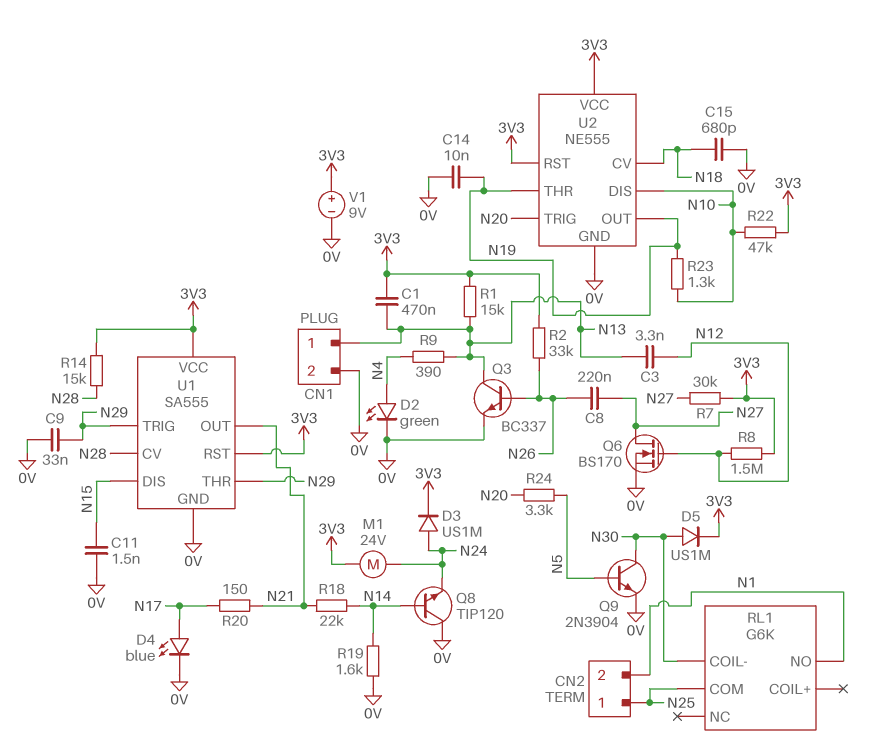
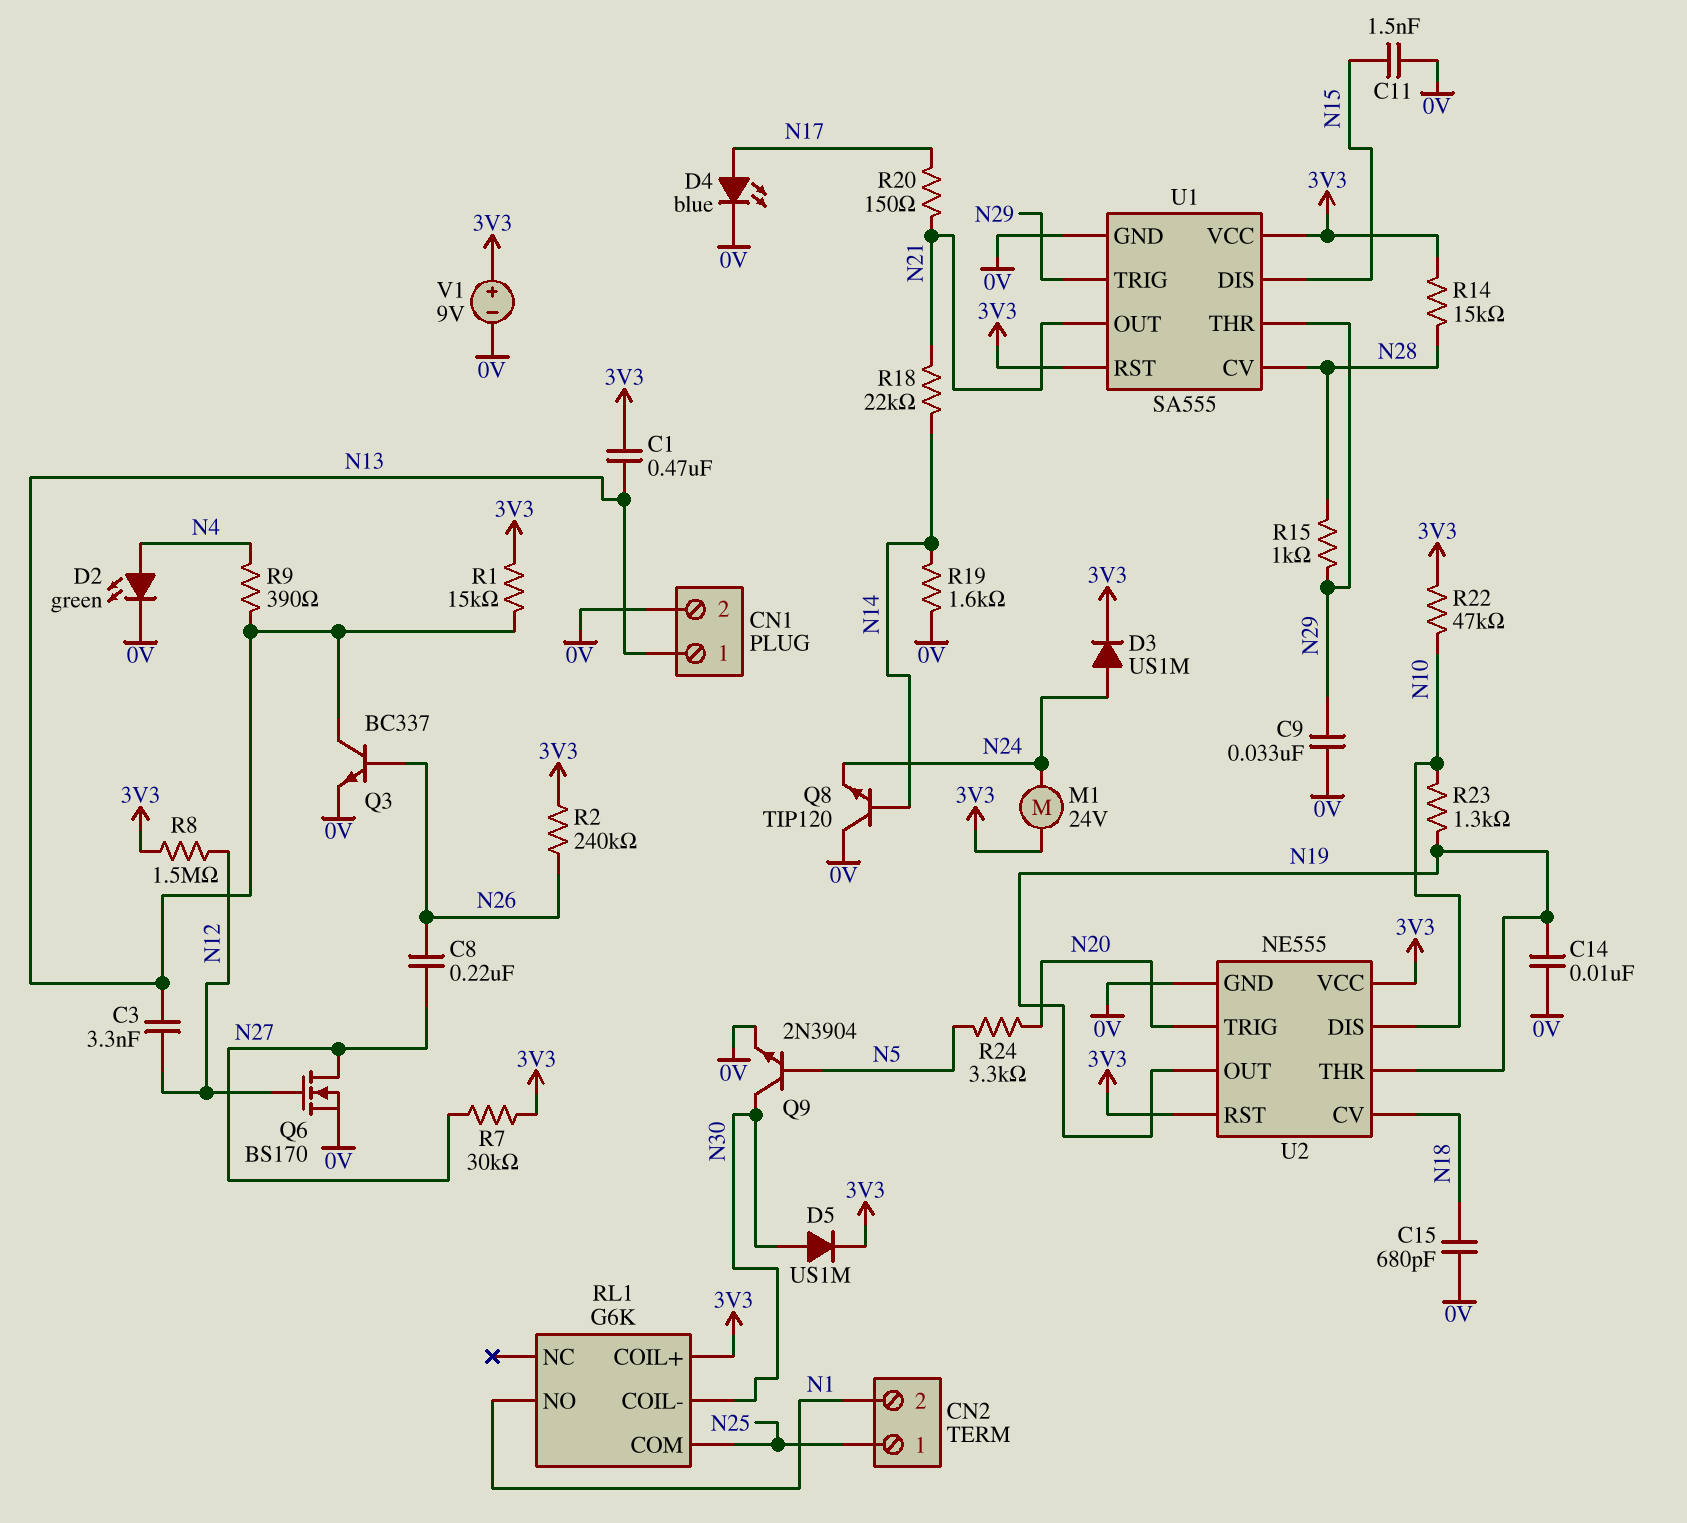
R2: 33k (3V3, N26) -> 240k (3V3, N26)
R15: none -> 1k (N28, N29)
RL1 pin COIL+: none -> 3V3

